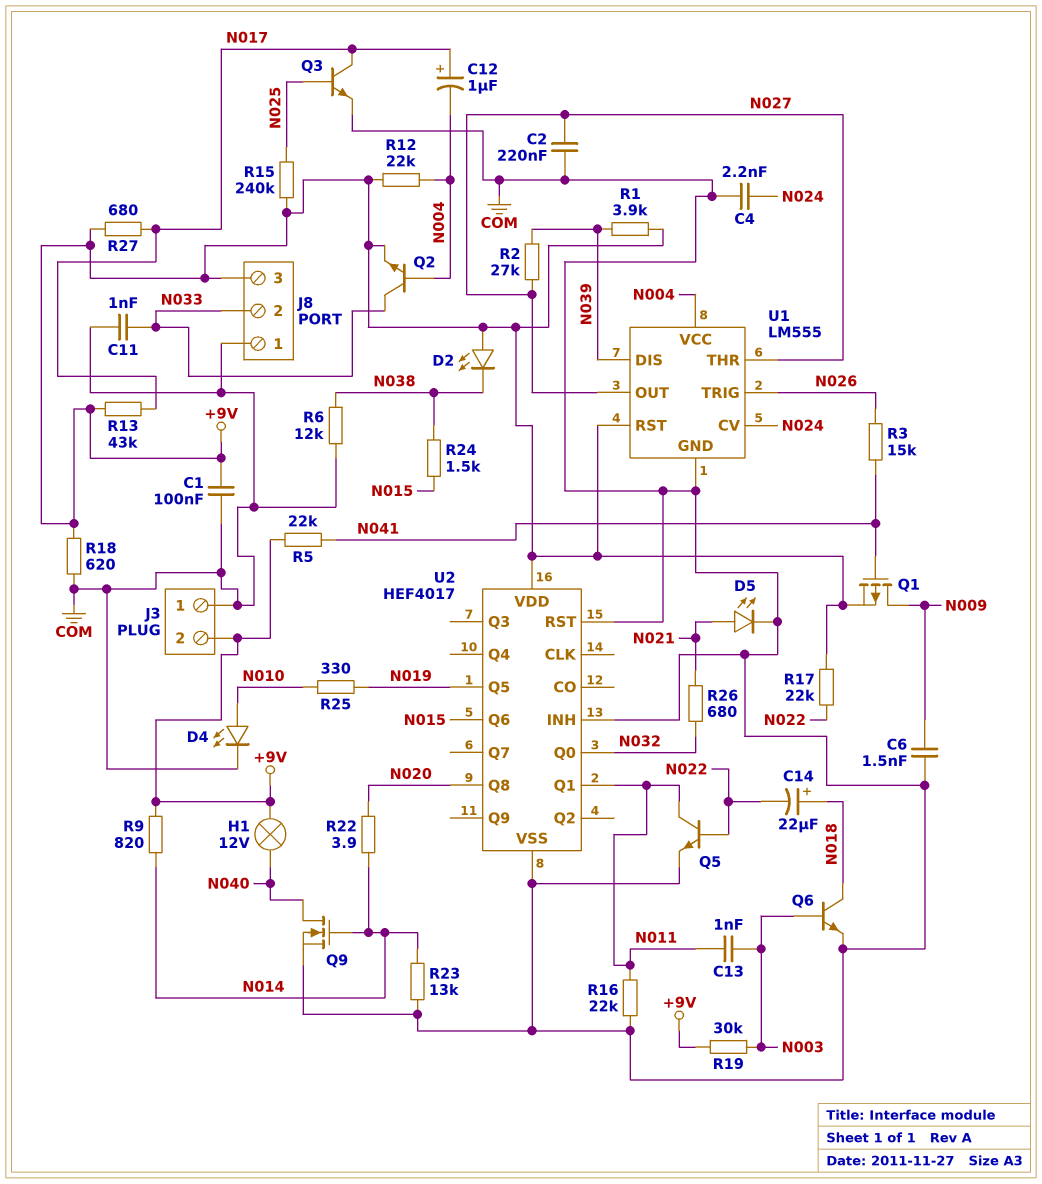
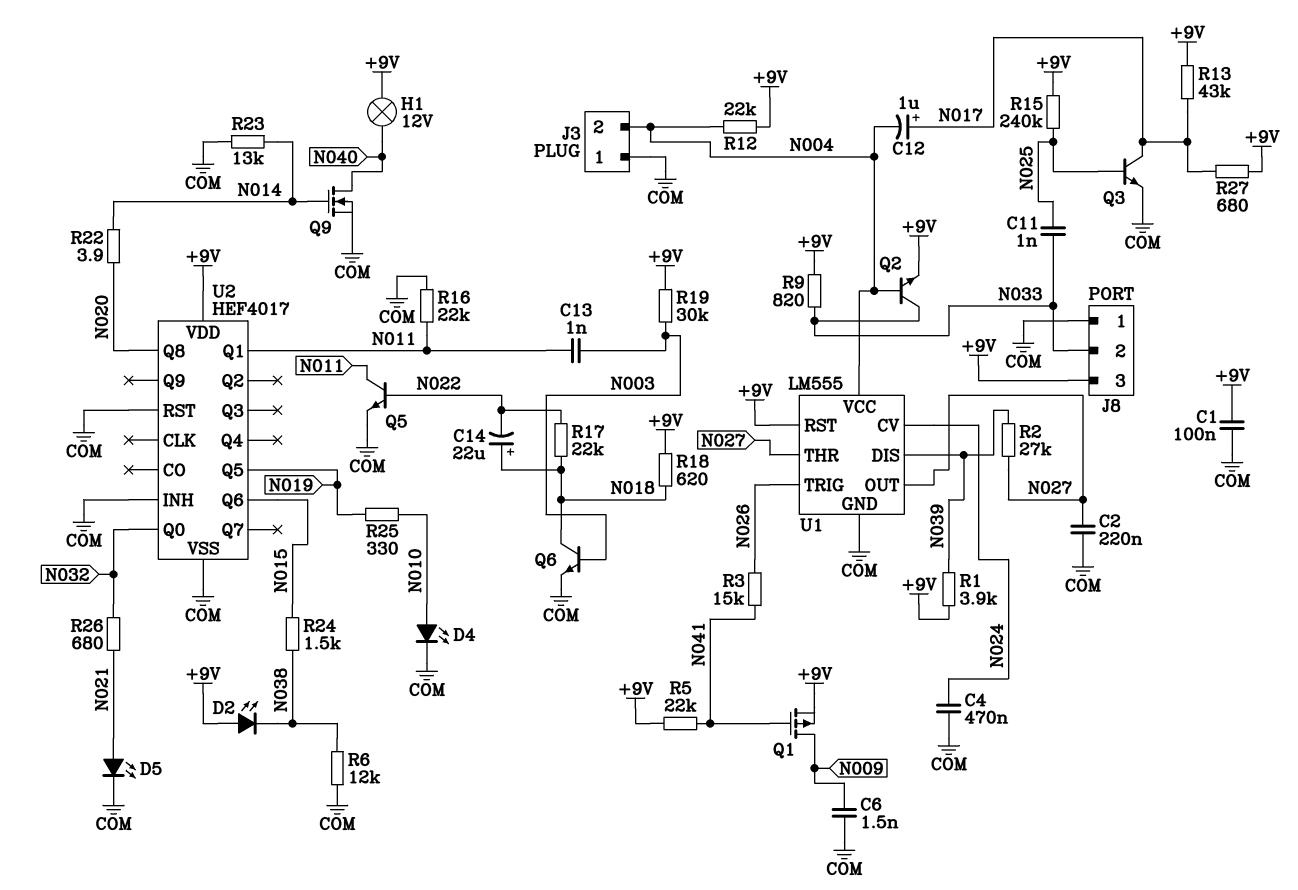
C4: 2.2nF (COM, N024) -> 470nF (COM, N024)
C11: 1nF (COM, N033) -> 1nF (N025, N033)
J3 pin 2: +9V -> N004
R9: 820 (+9V, N014) -> 820 (+9V, N033)
R17: 22k (+9V, N022) -> 22k (N018, N022)
R18: 620 (+9V, COM) -> 620 (+9V, N018)

